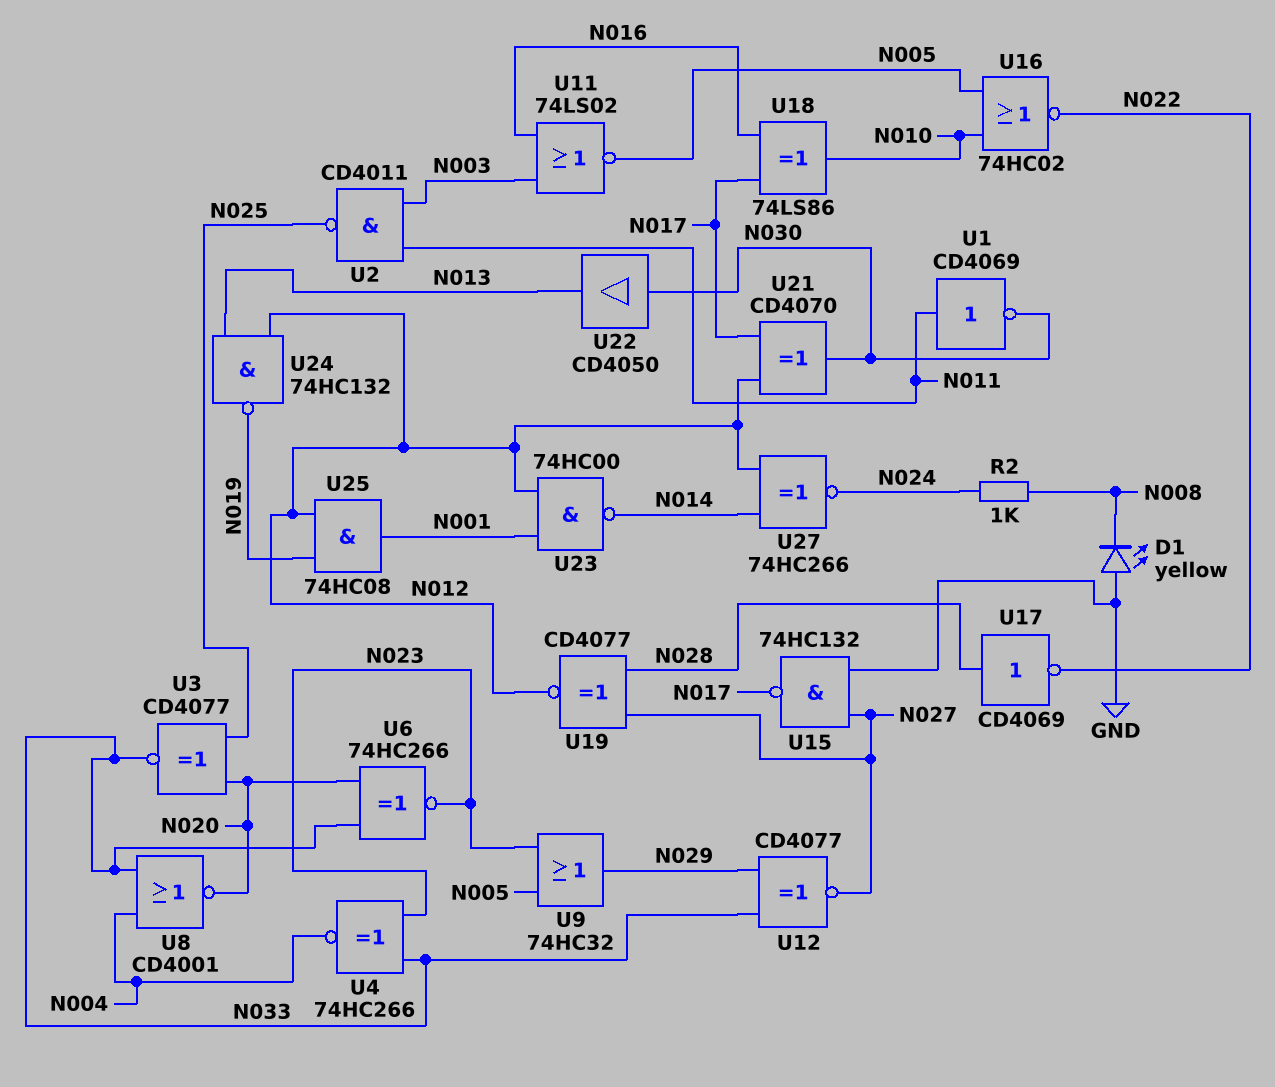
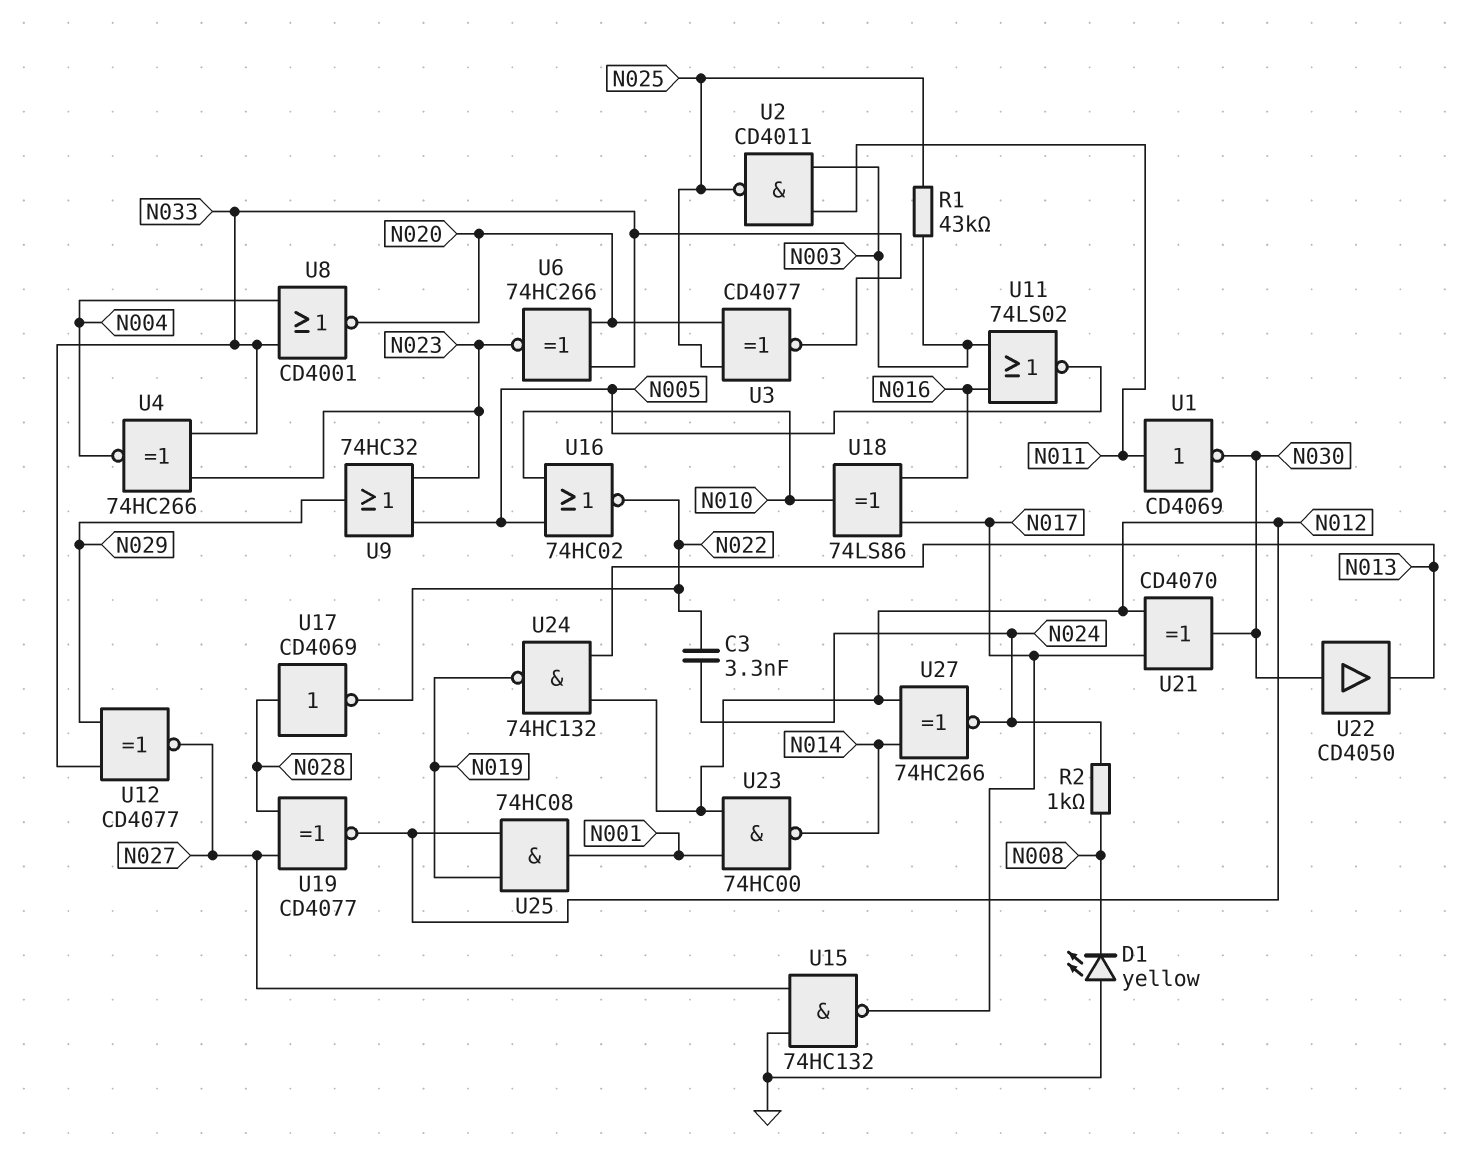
C3: none -> 3.3nF (N022, N024)
R1: none -> 43k (N003, N025)

